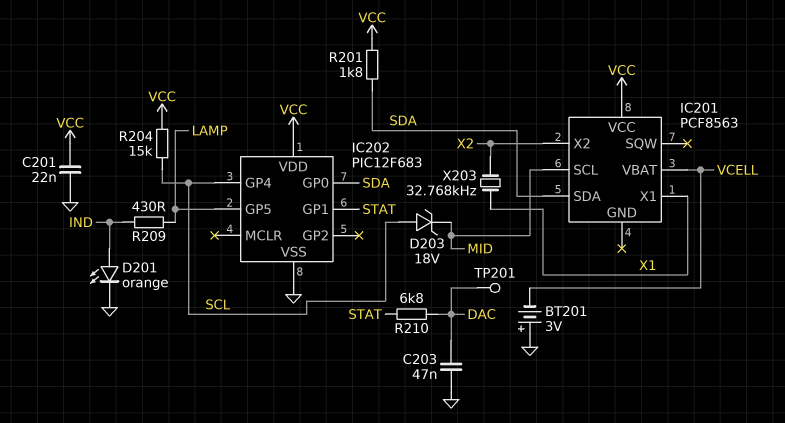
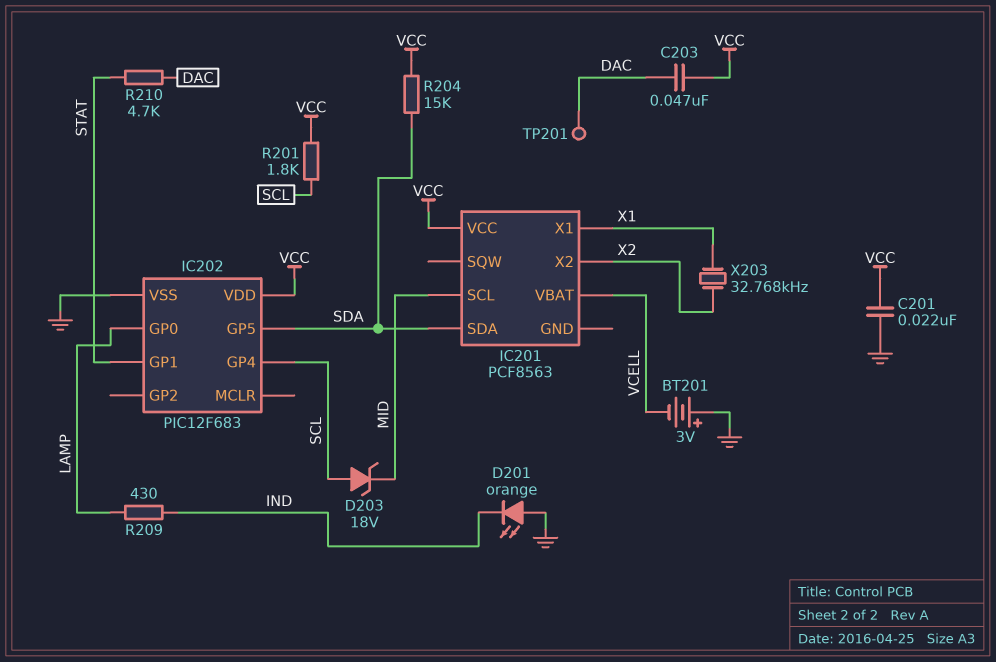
C203: 47nF (DAC, GND) -> 47nF (DAC, VCC)
D201: LED orange (A IND, K GND) -> LED orange (A GND, K IND)
IC202 pin GP0: SDA -> LAMP
IC202 pin GP5: LAMP -> SDA
R201: 1.8k (SDA, VCC) -> 1.8k (SCL, VCC)
R204: 15k (SCL, VCC) -> 15k (SDA, VCC)
R210: 6.8k (DAC, STAT) -> 4.7k (DAC, STAT)

